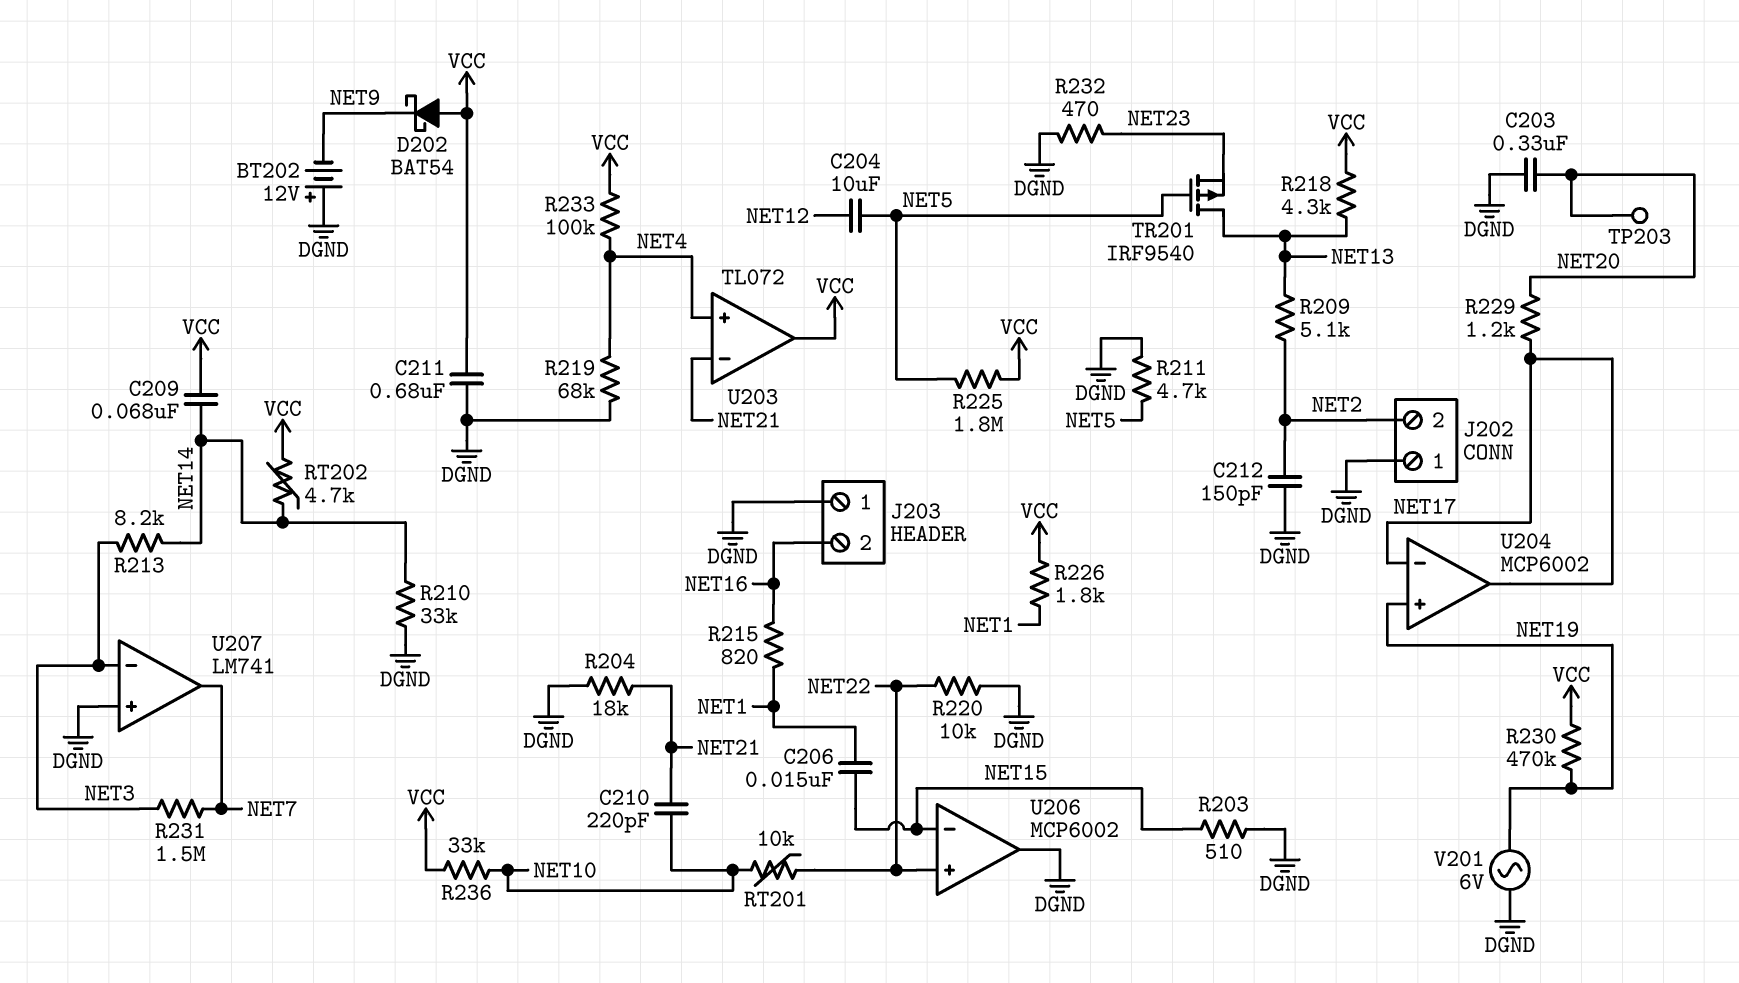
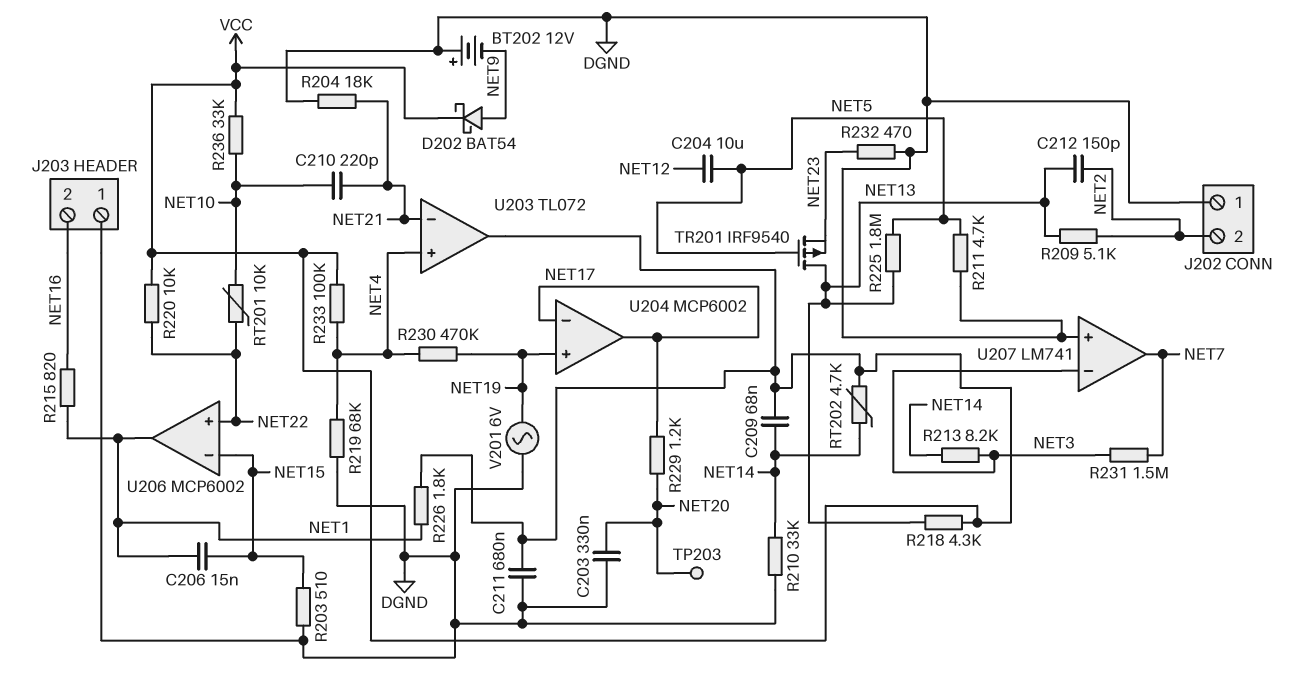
C212: 150pF (DGND, NET2) -> 150pF (NET2, NET13)
D202: schottky BAT54 (A VCC, K NET9) -> schottky BAT54 (A NET9, K VCC)
R220: 10k (DGND, NET22) -> 10k (NET22, VCC)
R225: 1.8M (NET5, VCC) -> 1.8M (NET5, NET13)
R230: 470k (NET19, VCC) -> 470k (NET4, NET19)
U206 pin out: DGND -> NET1

